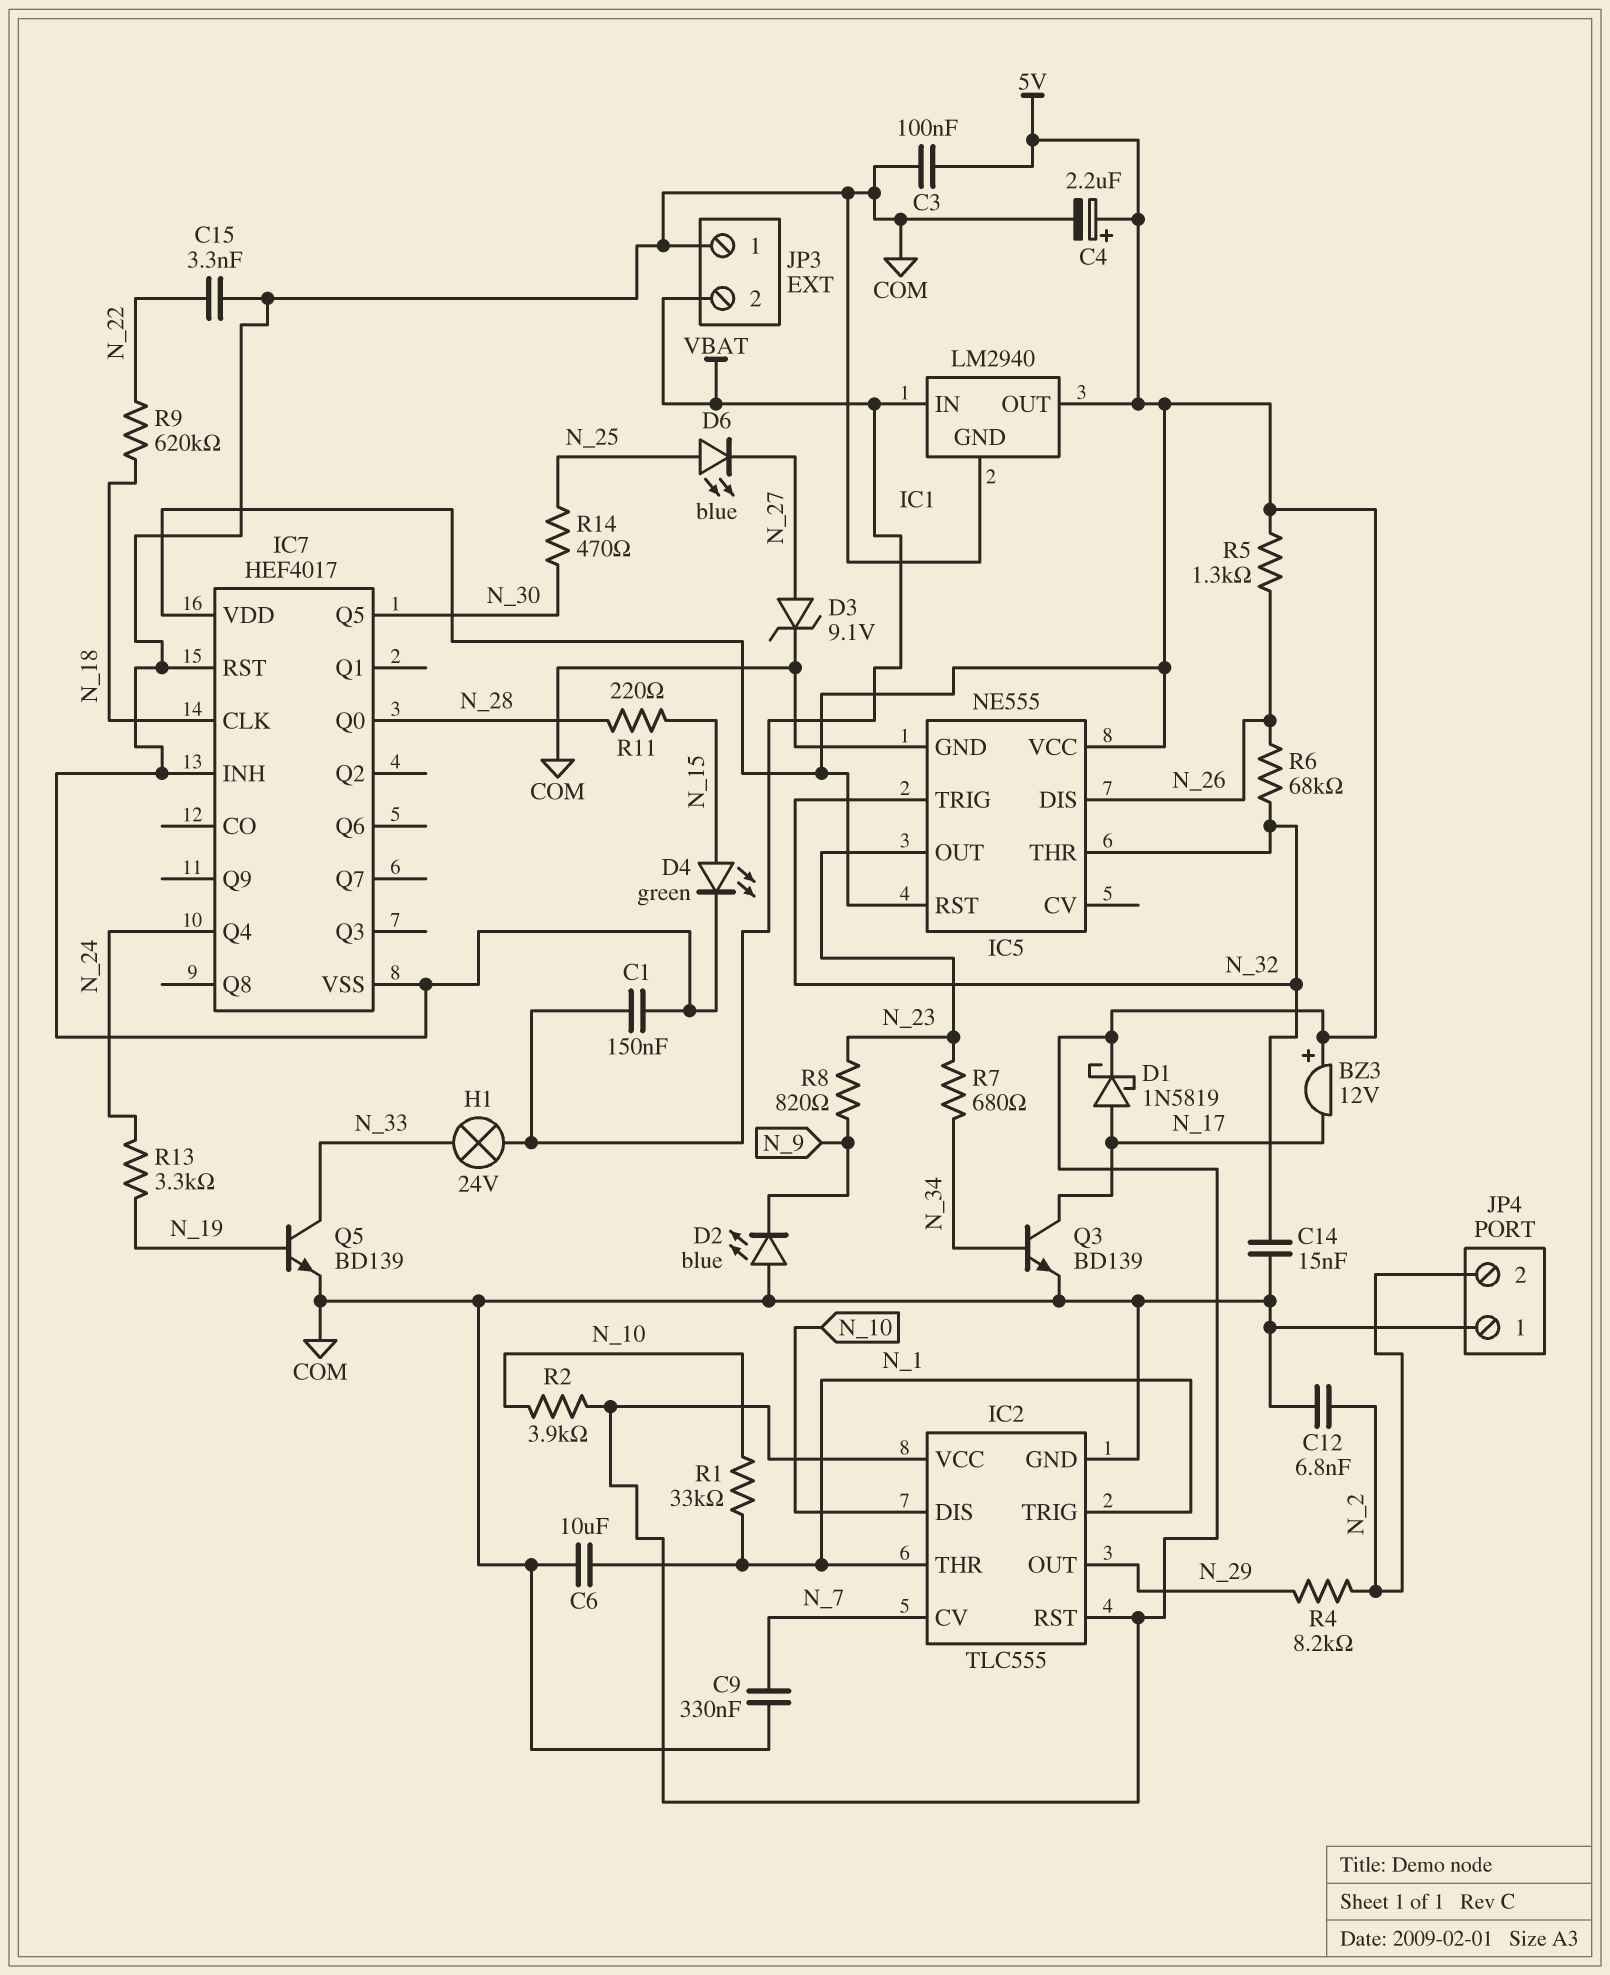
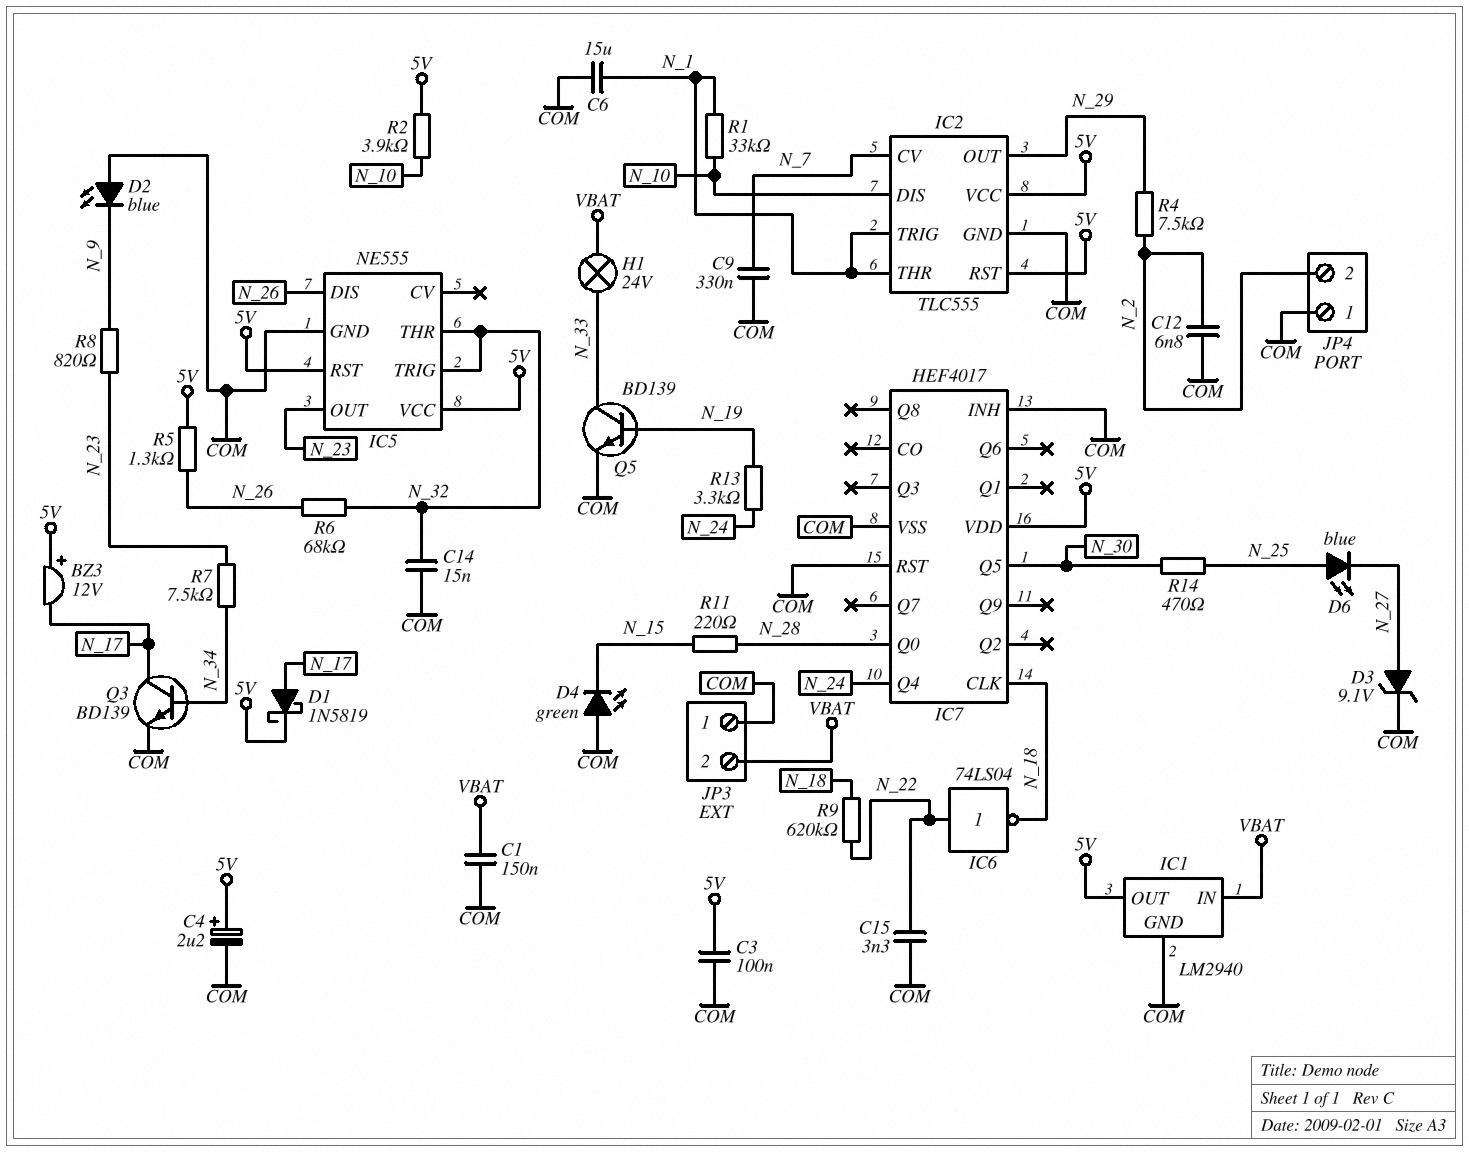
C6: 10uF (COM, N_1) -> 15uF (COM, N_1)
D4: LED green (A N_15, K COM) -> LED green (A COM, K N_15)
IC6: none -> NOT 74LS04 (in N_22, out N_18)
R4: 8.2k (N_2, N_29) -> 7.5k (N_2, N_29)
R7: 680 (N_23, N_34) -> 7.5k (N_23, N_34)

